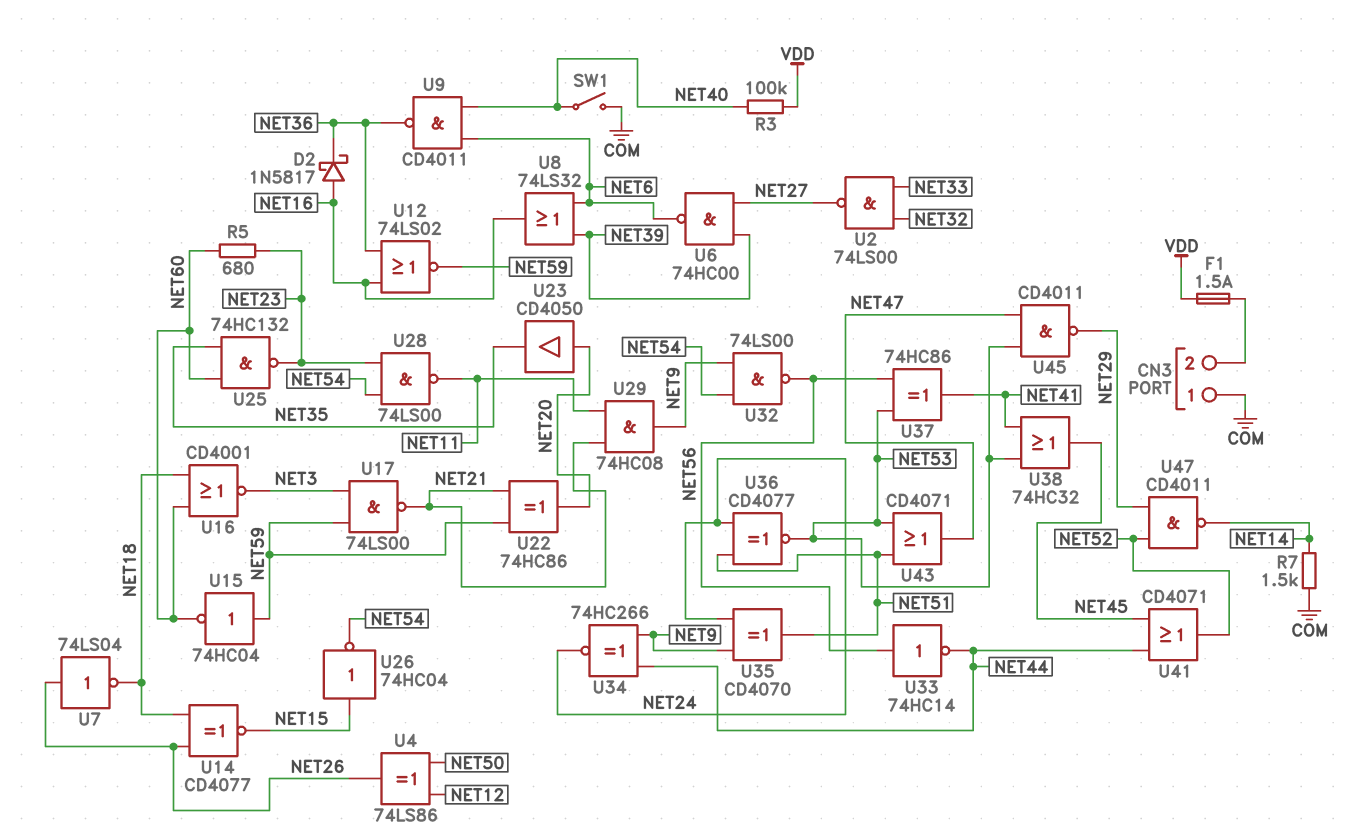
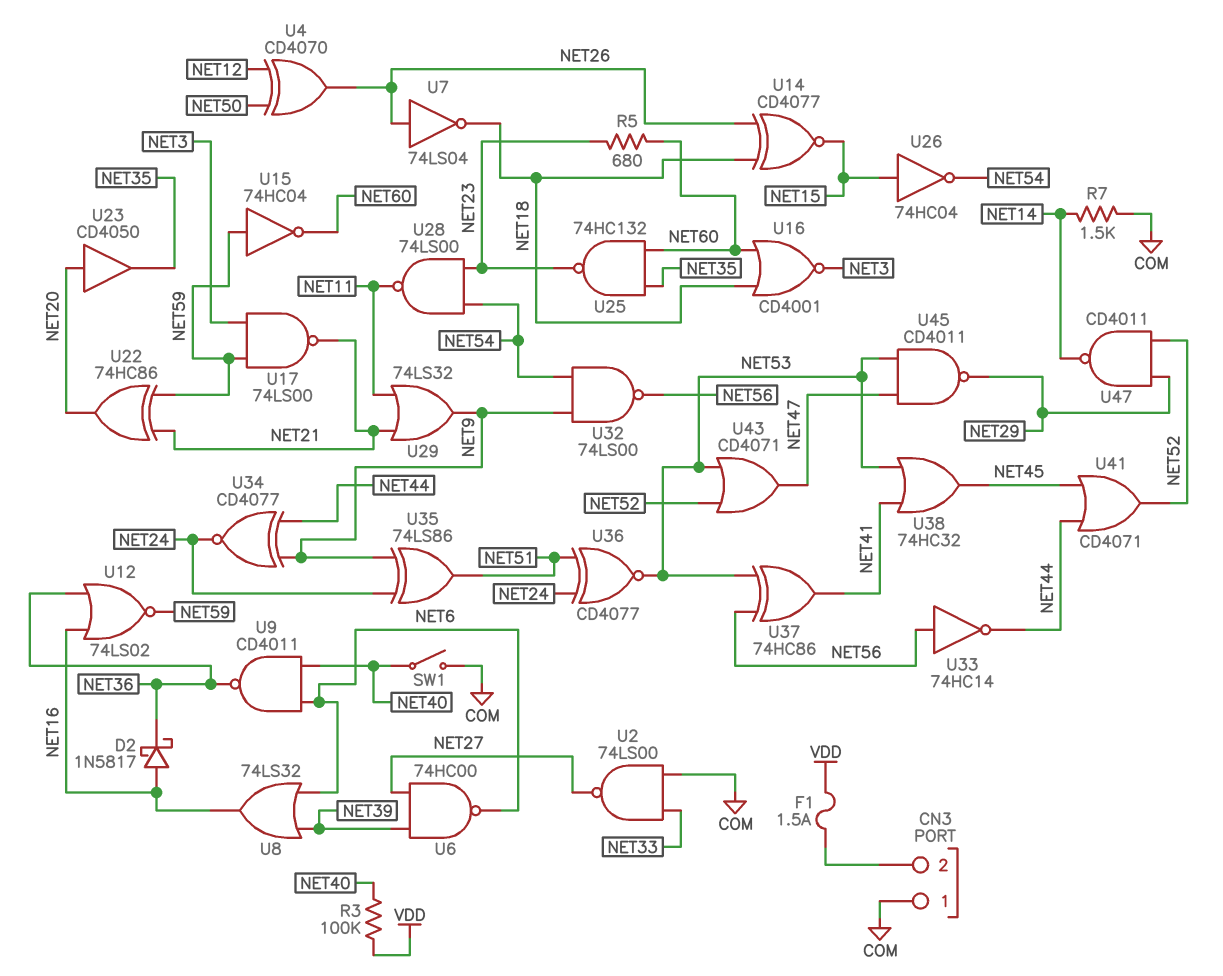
U2: NAND 74LS00 (in NET32, in NET33, out NET27) -> NAND 74LS00 (in COM, in NET33, out NET27)
U4: XOR 74LS86 (in NET12, in NET50, out NET26) -> XOR CD4070 (in NET12, in NET50, out NET26)
U29: AND 74HC08 (in NET11, in NET21, out NET9) -> OR 74LS32 (in NET11, in NET21, out NET9)
U34: XNOR 74HC266 (in NET9, in NET44, out NET24) -> XNOR CD4077 (in NET9, in NET44, out NET24)
U35: XOR CD4070 (in NET9, in NET24, out NET51) -> XOR 74LS86 (in NET9, in NET24, out NET51)
U43: OR CD4071 (in NET51, in NET53, out NET47) -> OR CD4071 (in NET52, in NET53, out NET47)

